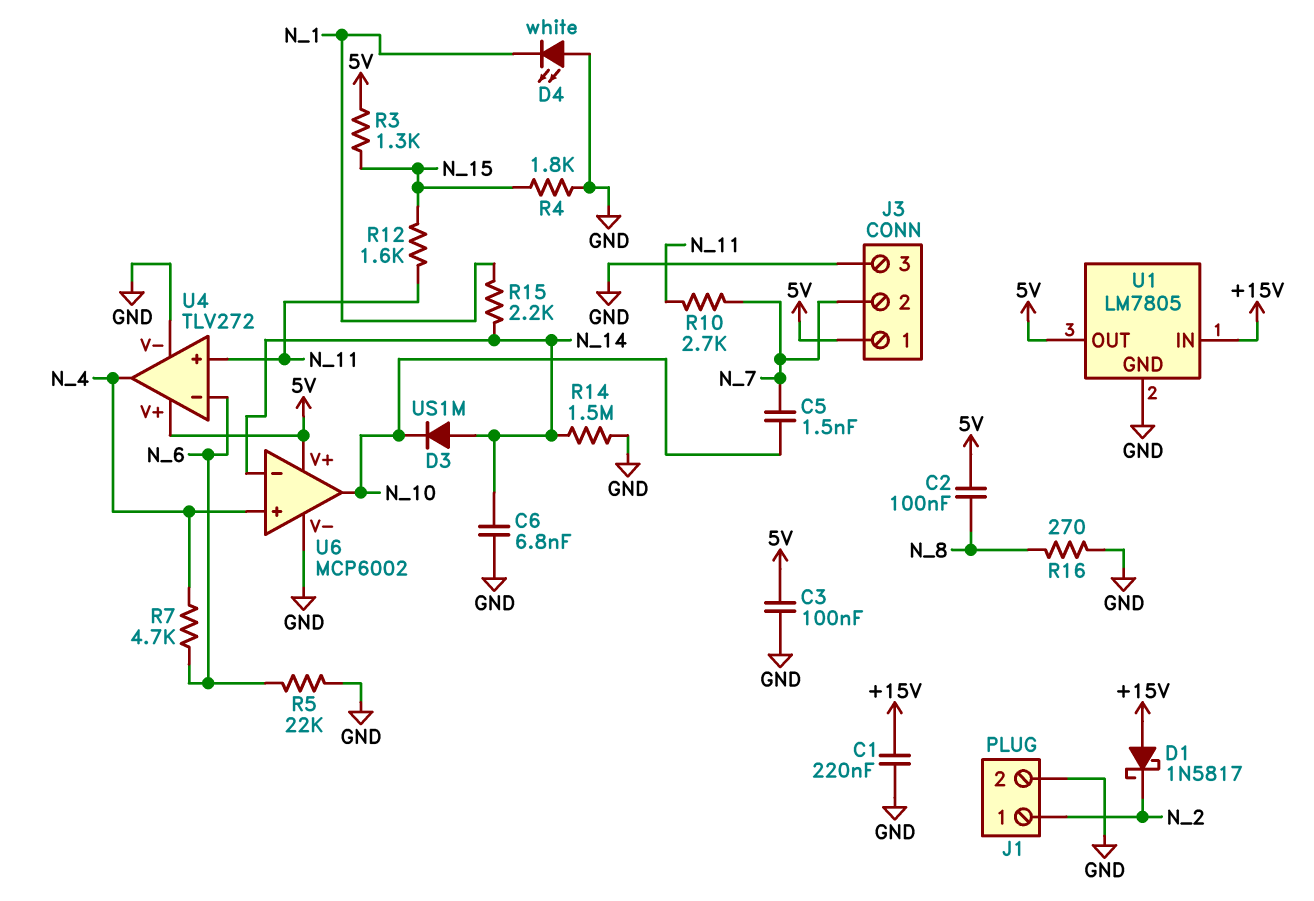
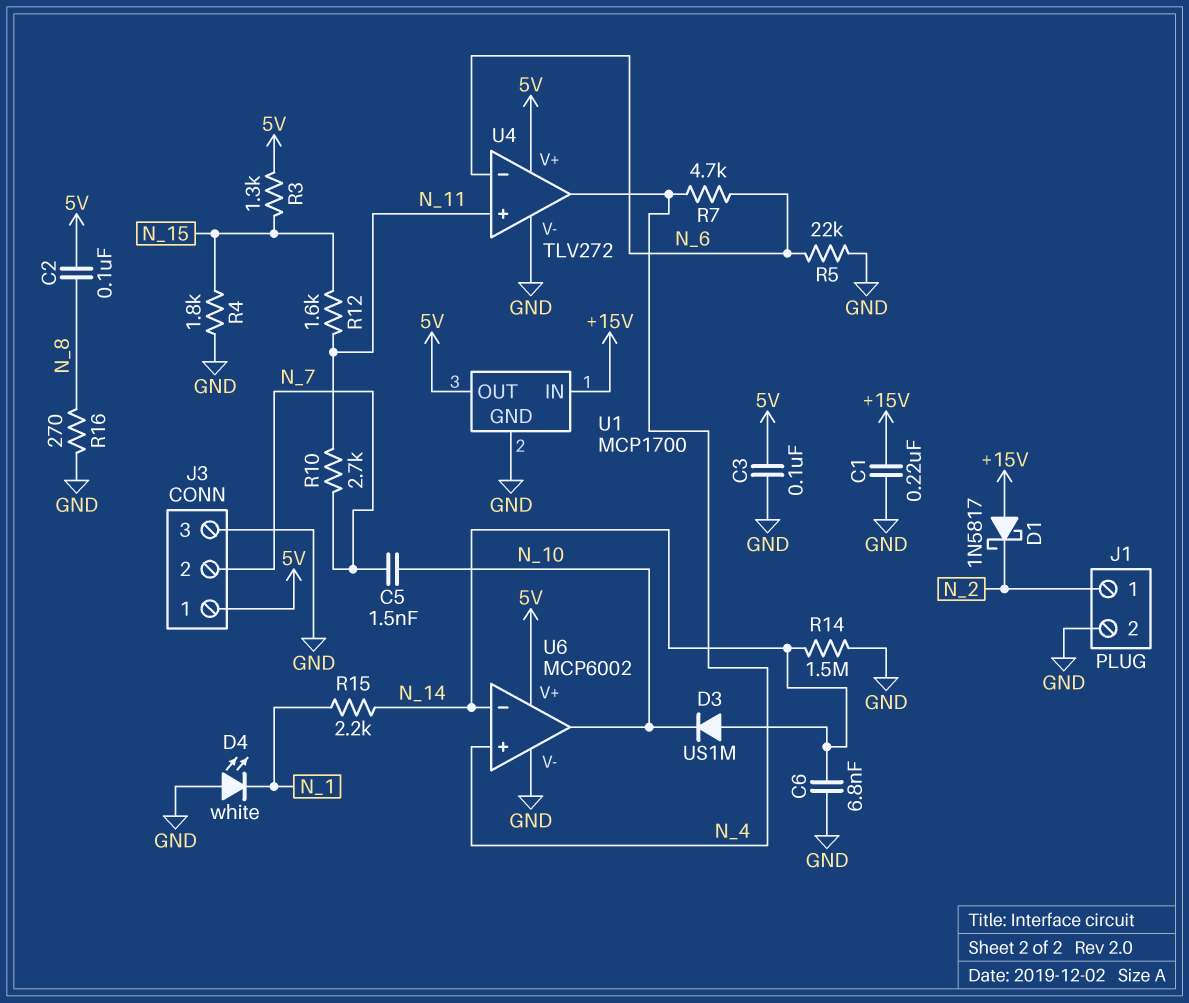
U1: LM7805 -> MCP1700

